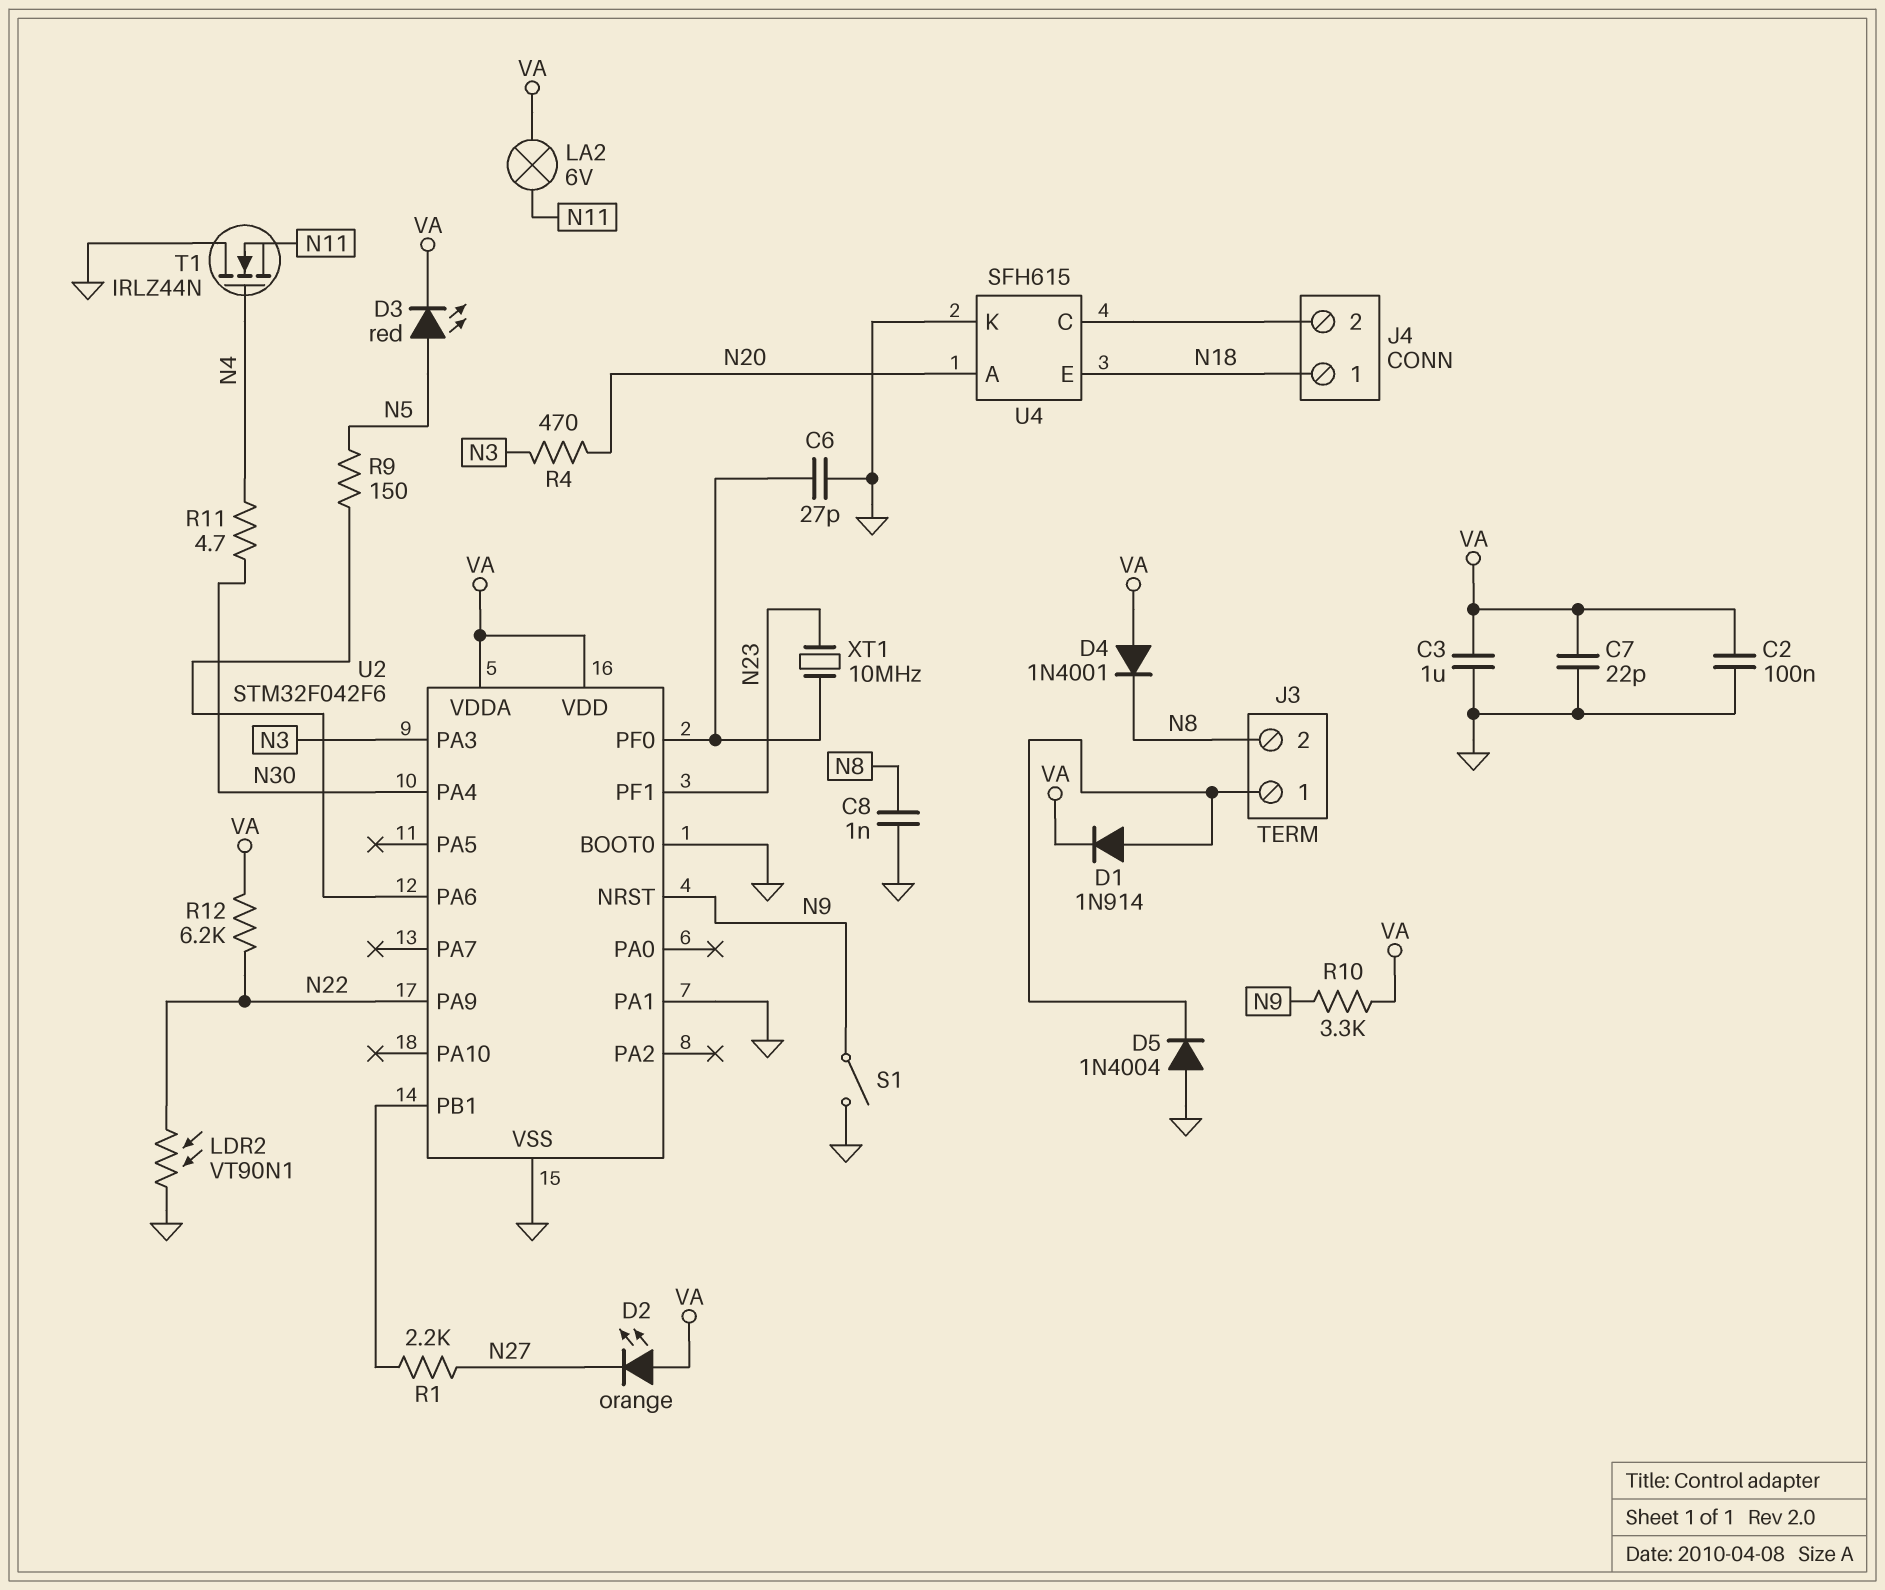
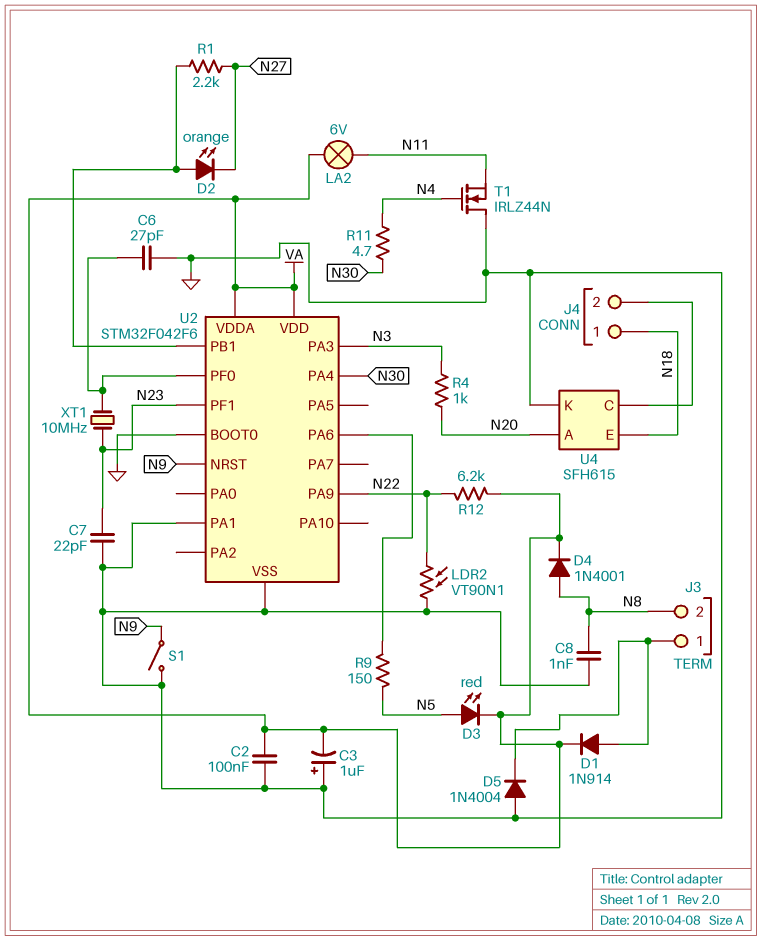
C3: 1uF (GND, VA) -> 1uF (plus GND, minus VA)
C7: 22pF (GND, VA) -> 22pF (GND, N23)
D2: LED orange (A VA, K N27) -> LED orange (A U2/PB1, K N27)
D4: diode 1N4001 (A VA, K N8) -> diode 1N4001 (A N8, K VA)
R4: 470 (N3, N20) -> 1k (N3, N20)
R10: 3.3k (N9, VA) -> none

